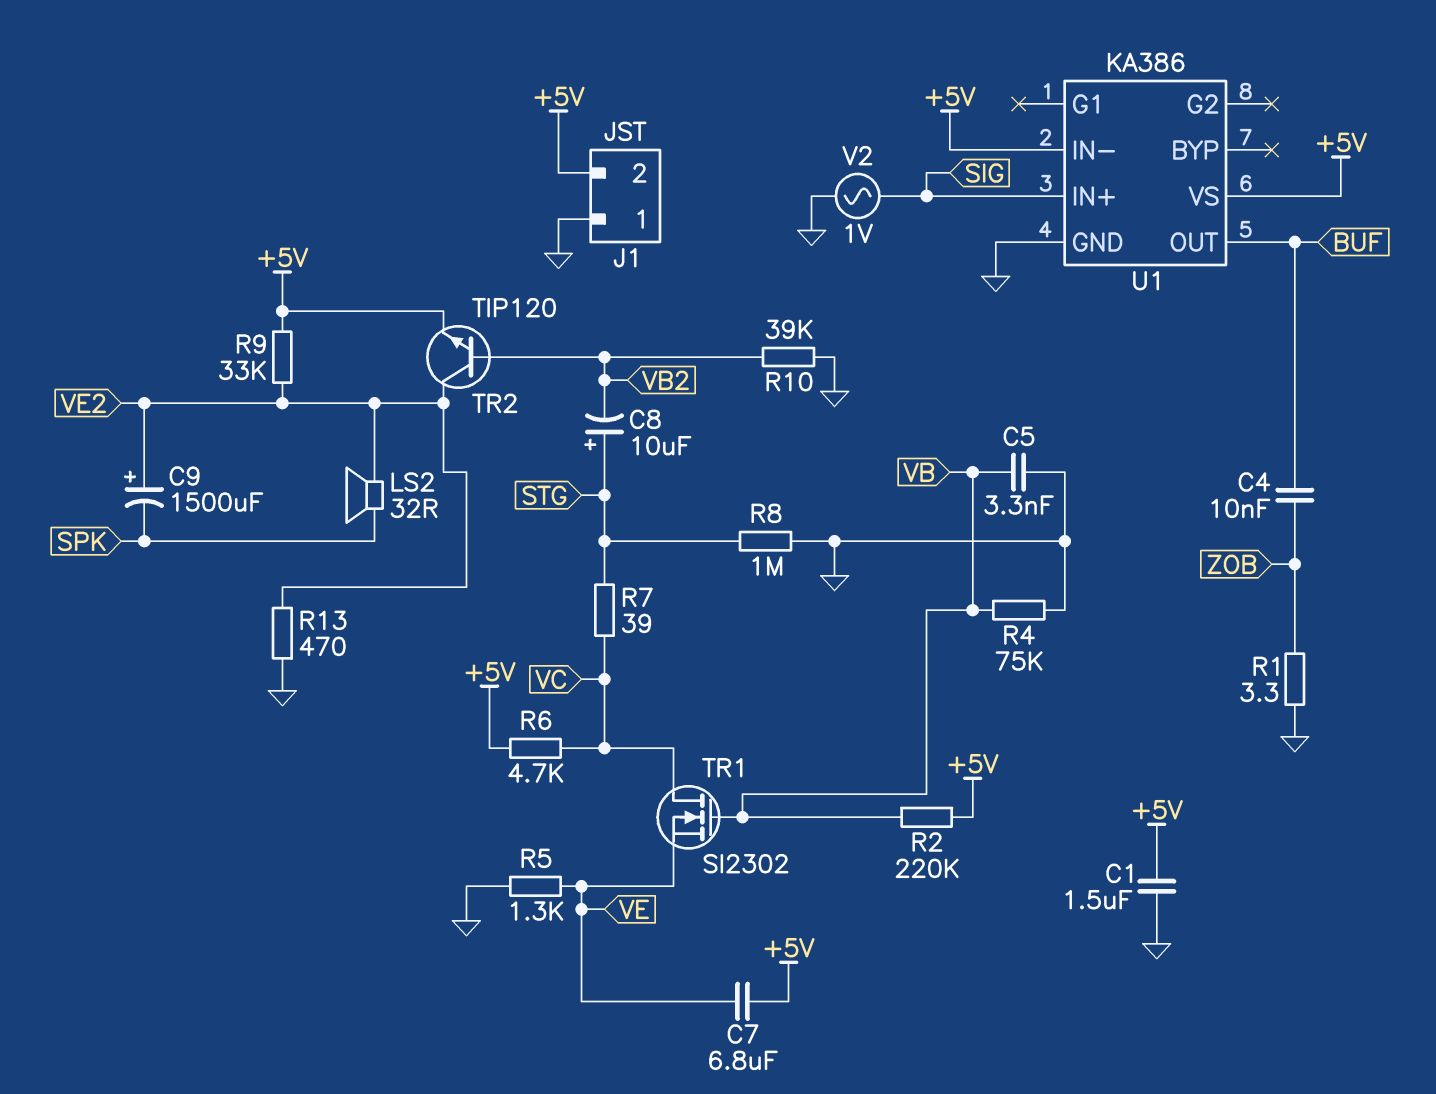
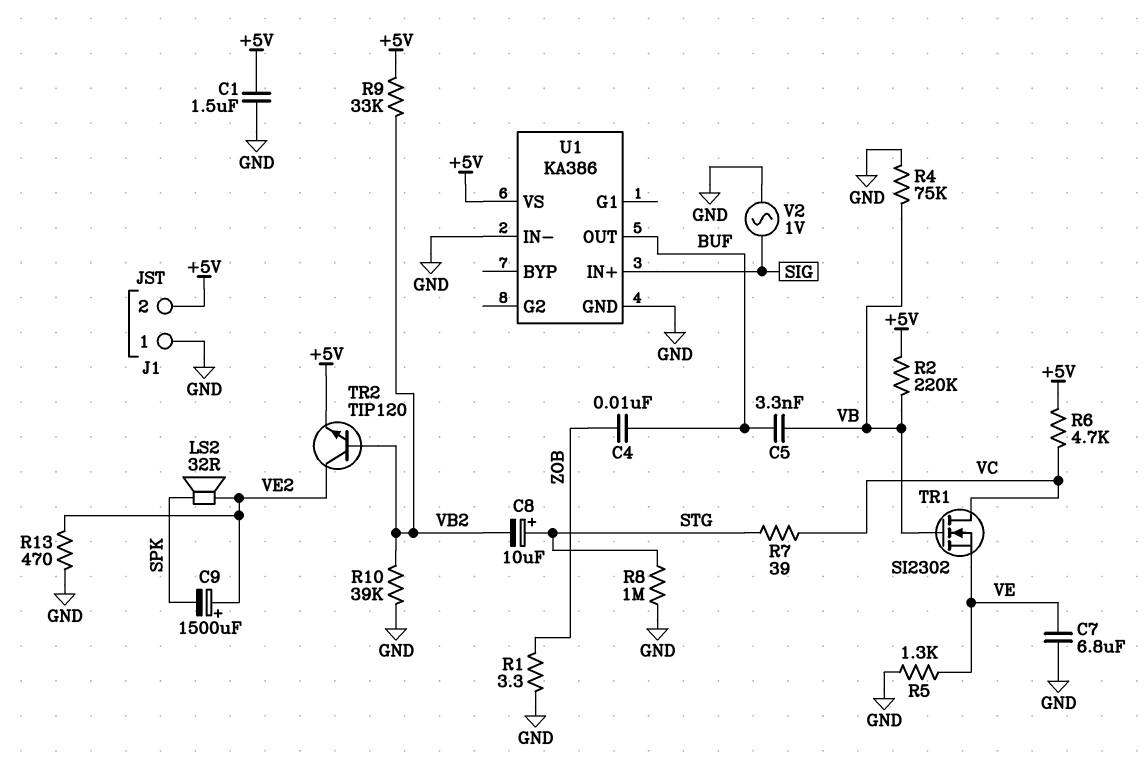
C5: 3.3nF (GND, VB) -> 3.3nF (BUF, VB)
C7: 6.8uF (+5V, VE) -> 6.8uF (GND, VE)
R9: 33k (+5V, VE2) -> 33k (+5V, VB2)
U1 pin IN-: +5V -> GND

